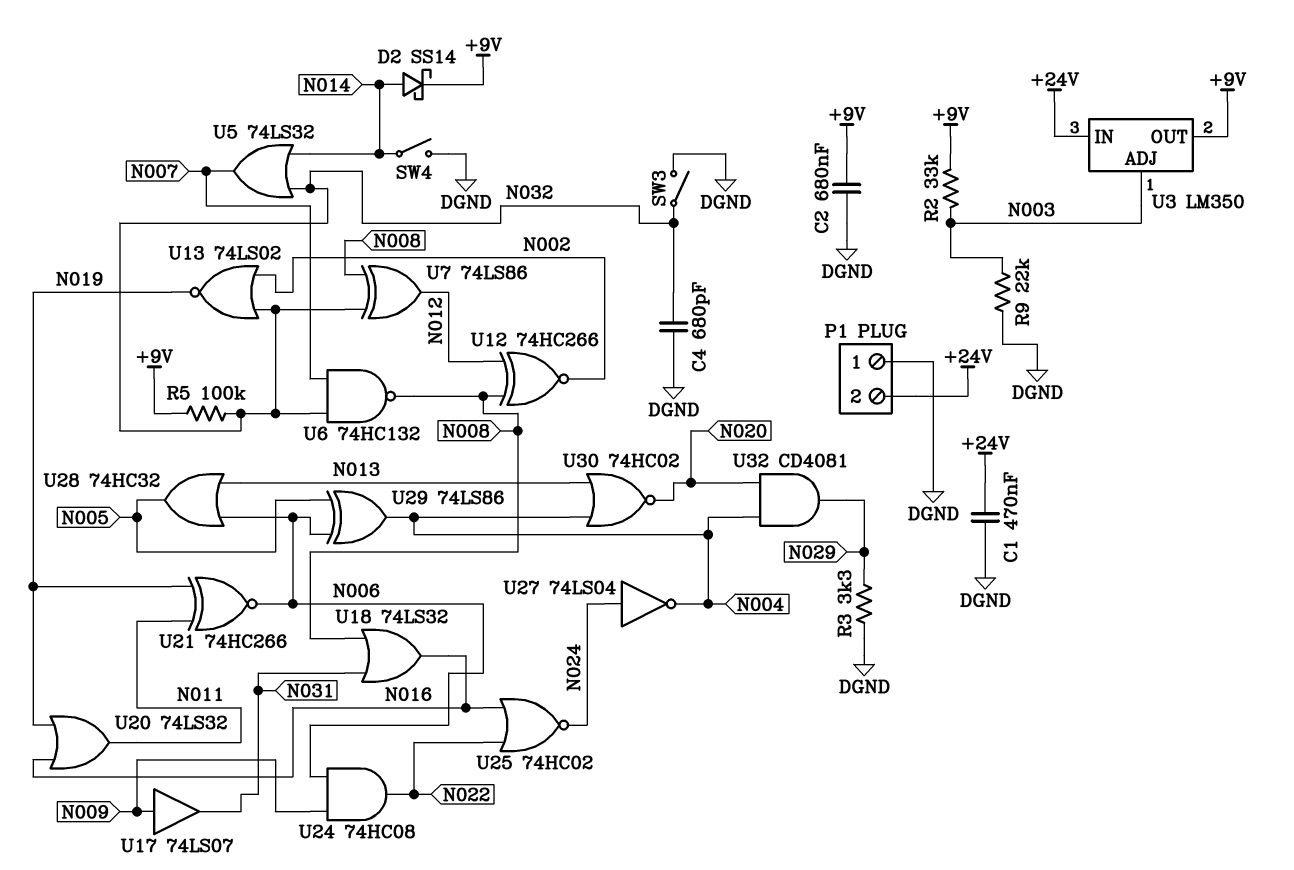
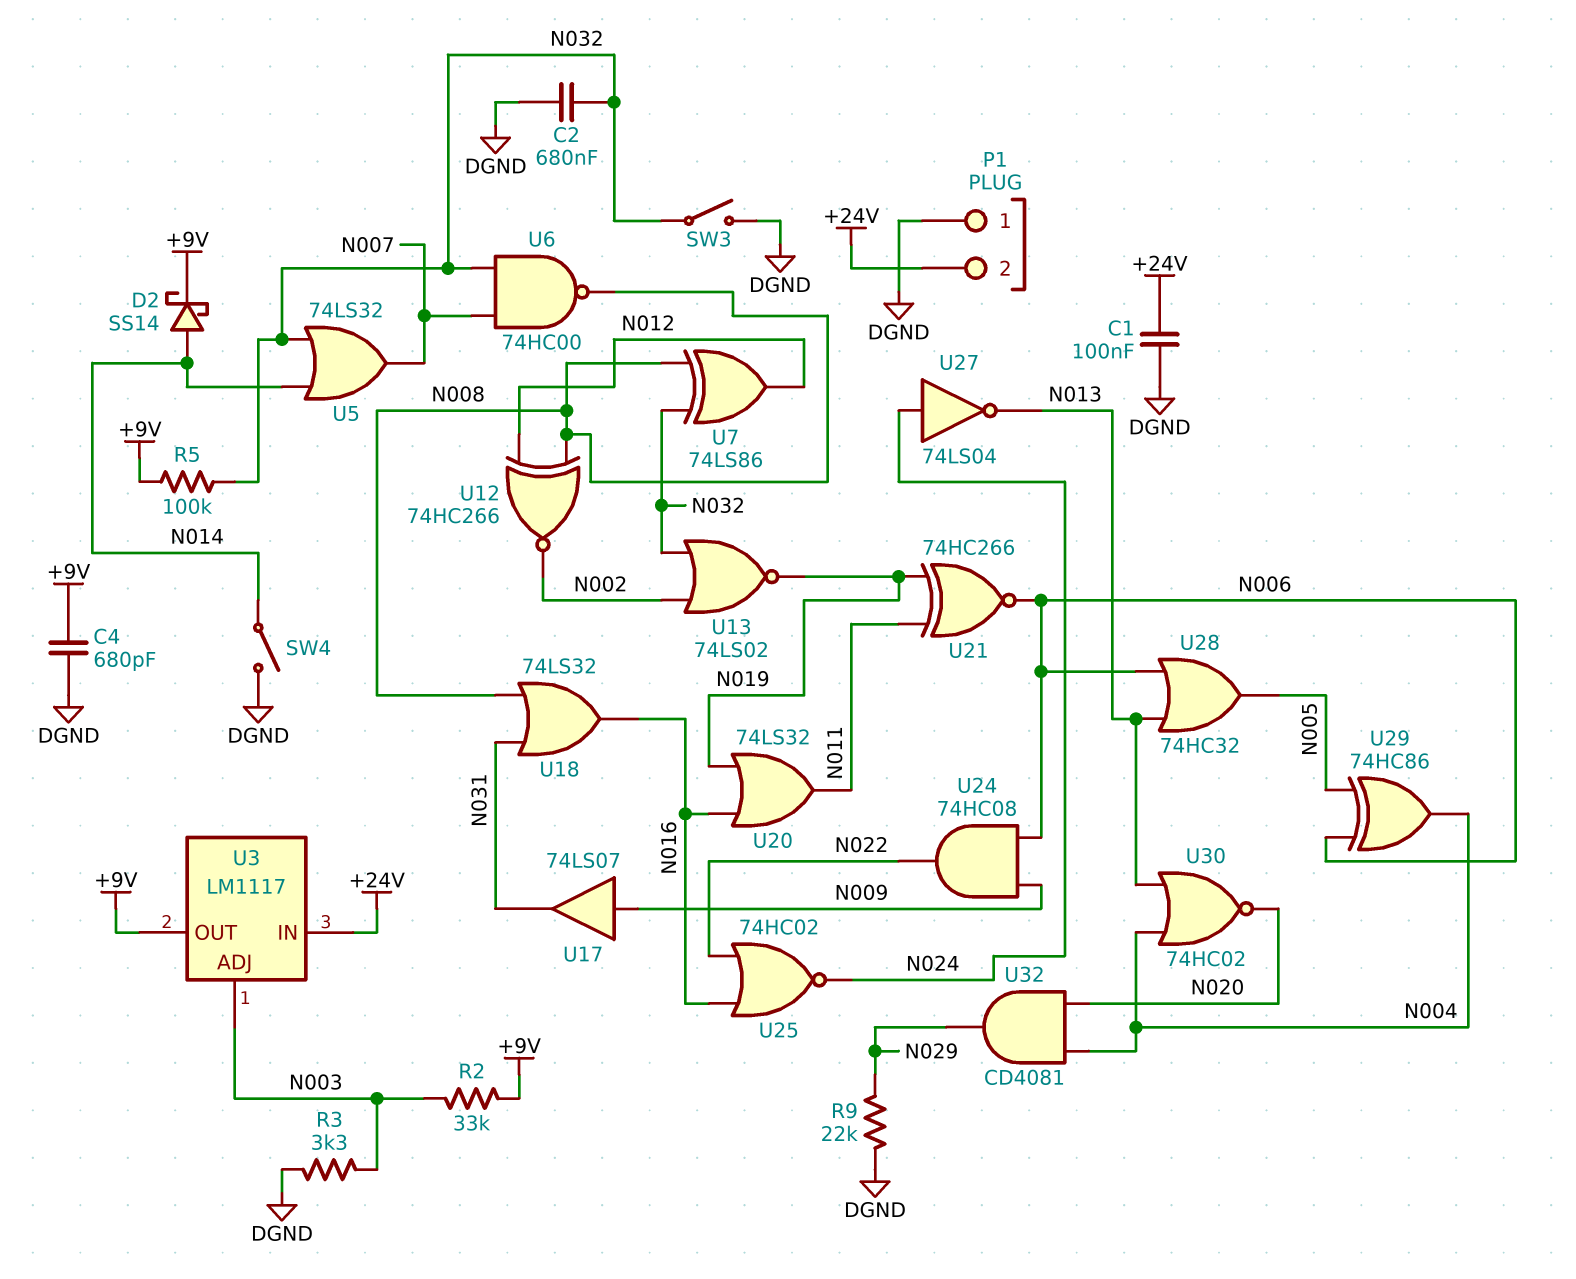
C1: 470nF (+24V, DGND) -> 100nF (+24V, DGND)
C2: 680nF (+9V, DGND) -> 680nF (DGND, N032)
C4: 680pF (DGND, N032) -> 680pF (+9V, DGND)
R3: 3.3k (DGND, N029) -> 3.3k (DGND, N003)
R9: 22k (DGND, N003) -> 22k (DGND, N029)
U3: LM350 -> LM1117
U6: NAND 74HC132 (in N007, in N032, out N008) -> NAND 74HC00 (in N007, in N032, out N008)
U27: NOT 74LS04 (in N024, out N004) -> NOT 74LS04 (in N024, out N013)
U29: XOR 74LS86 (in N005, in N006, out N004) -> XOR 74HC86 (in N005, in N006, out N004)

